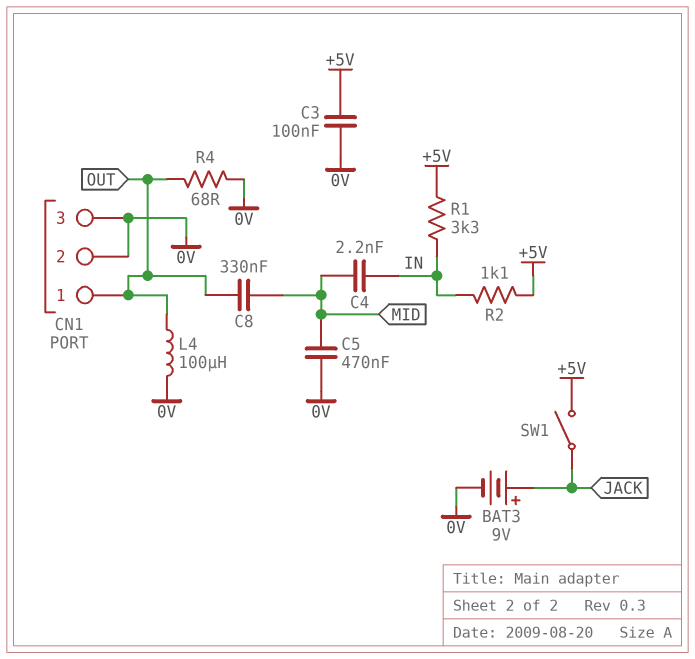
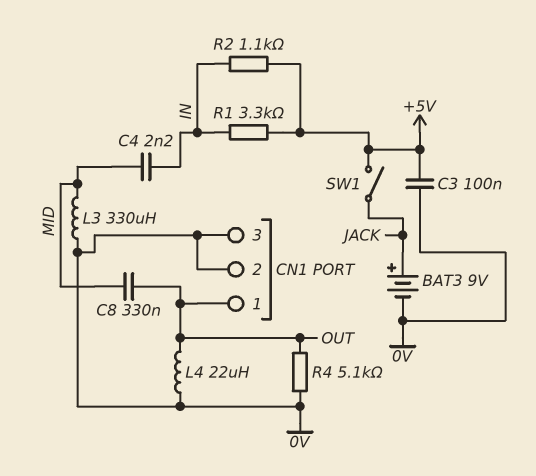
C5: 470nF (0V, MID) -> none
L3: none -> 330uH (0V, MID)
L4: 100uH (0V, OUT) -> 22uH (0V, OUT)
R4: 68 (0V, OUT) -> 5.1k (0V, OUT)

